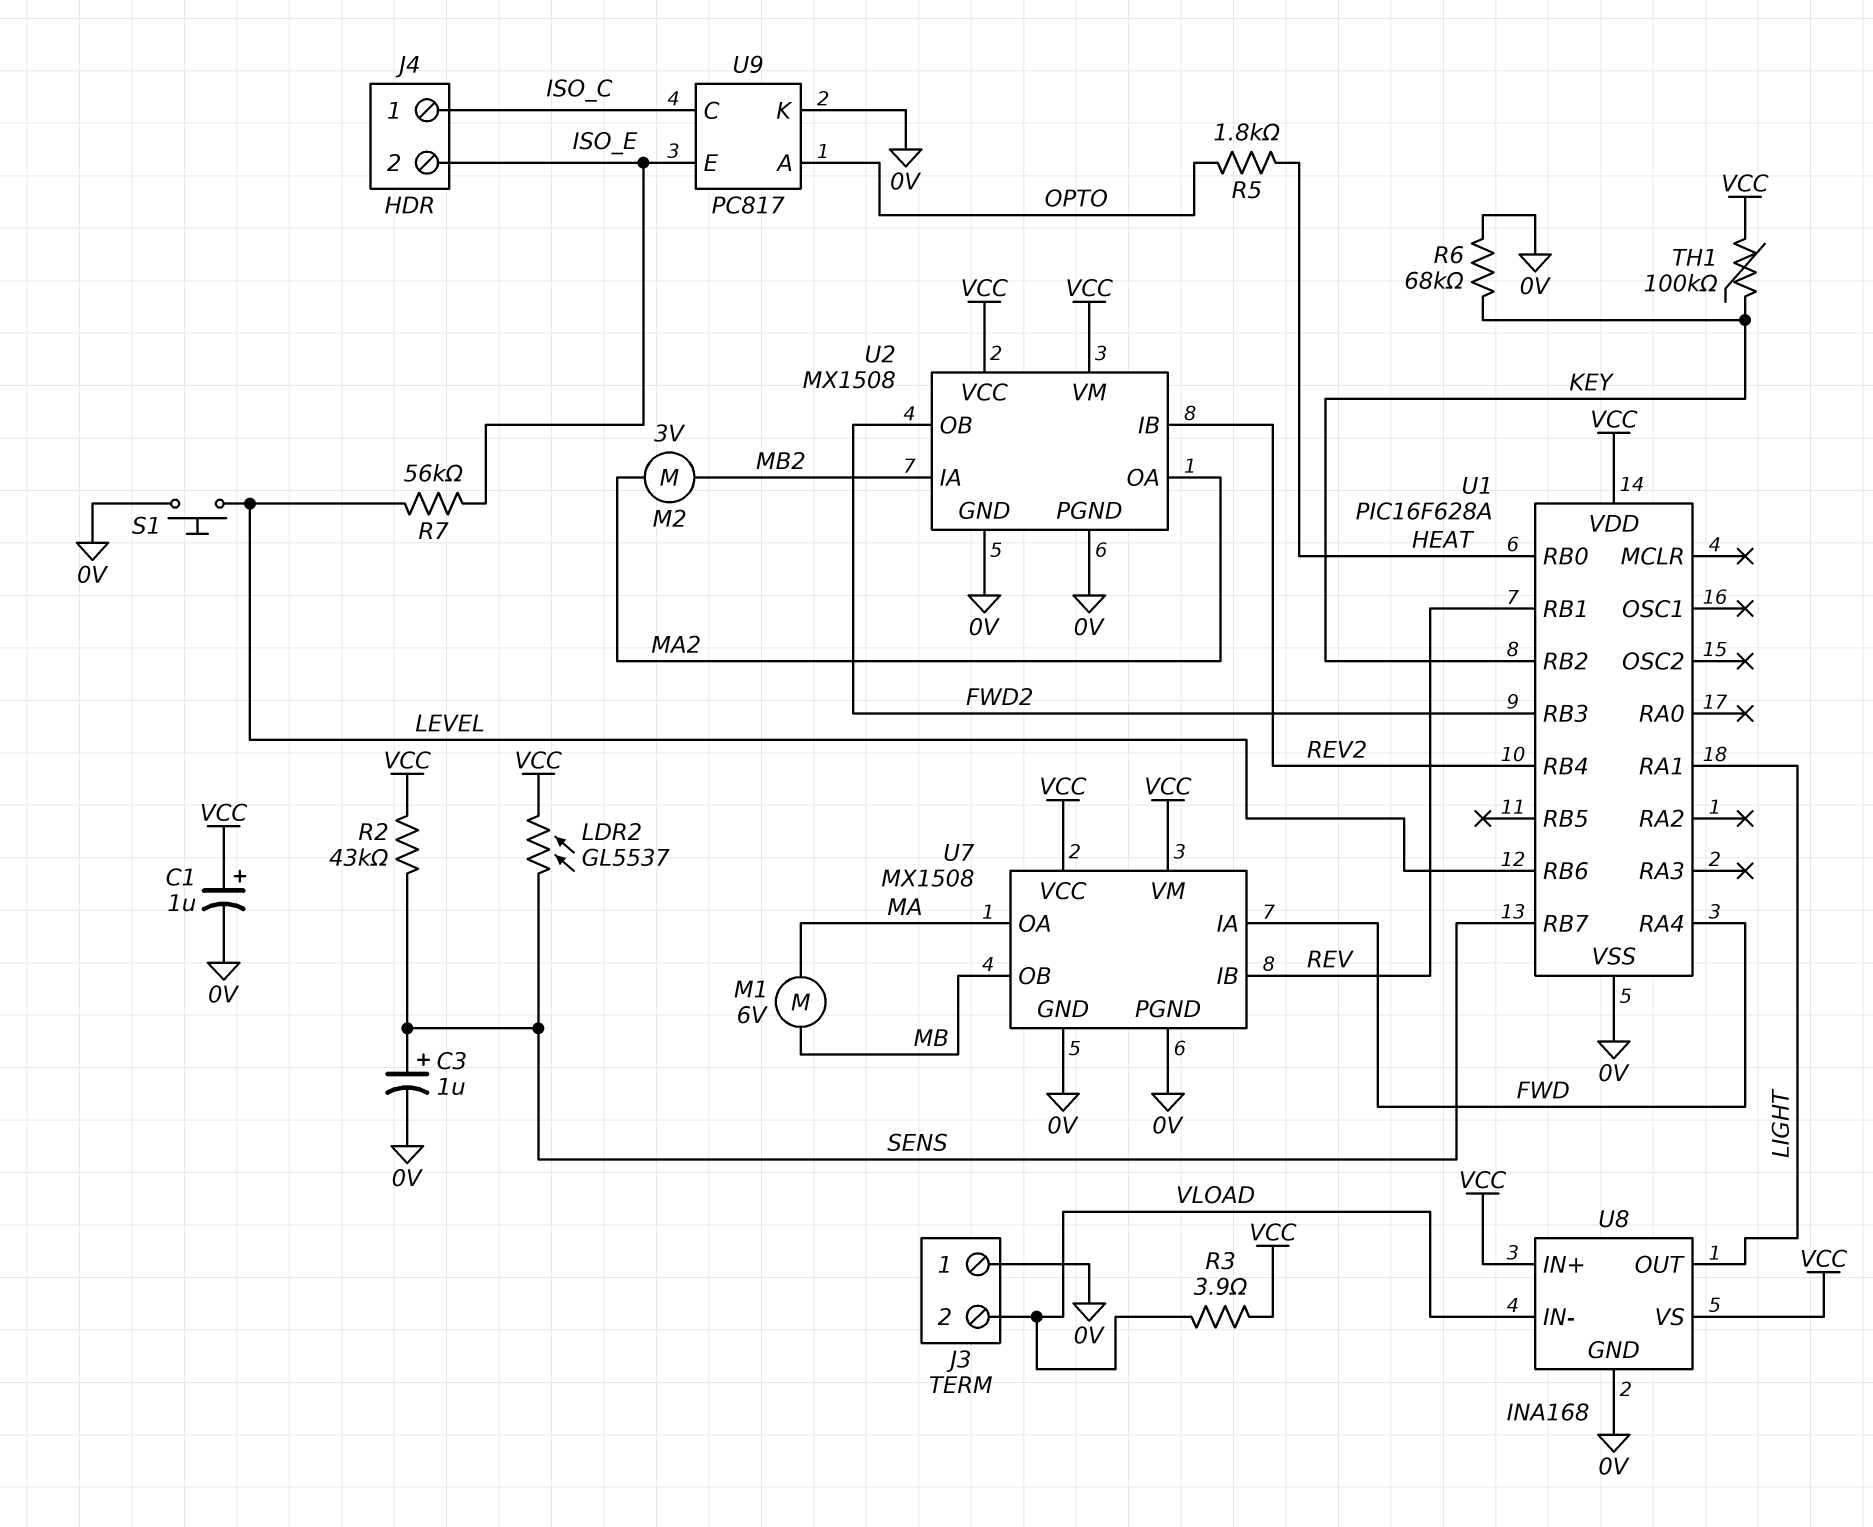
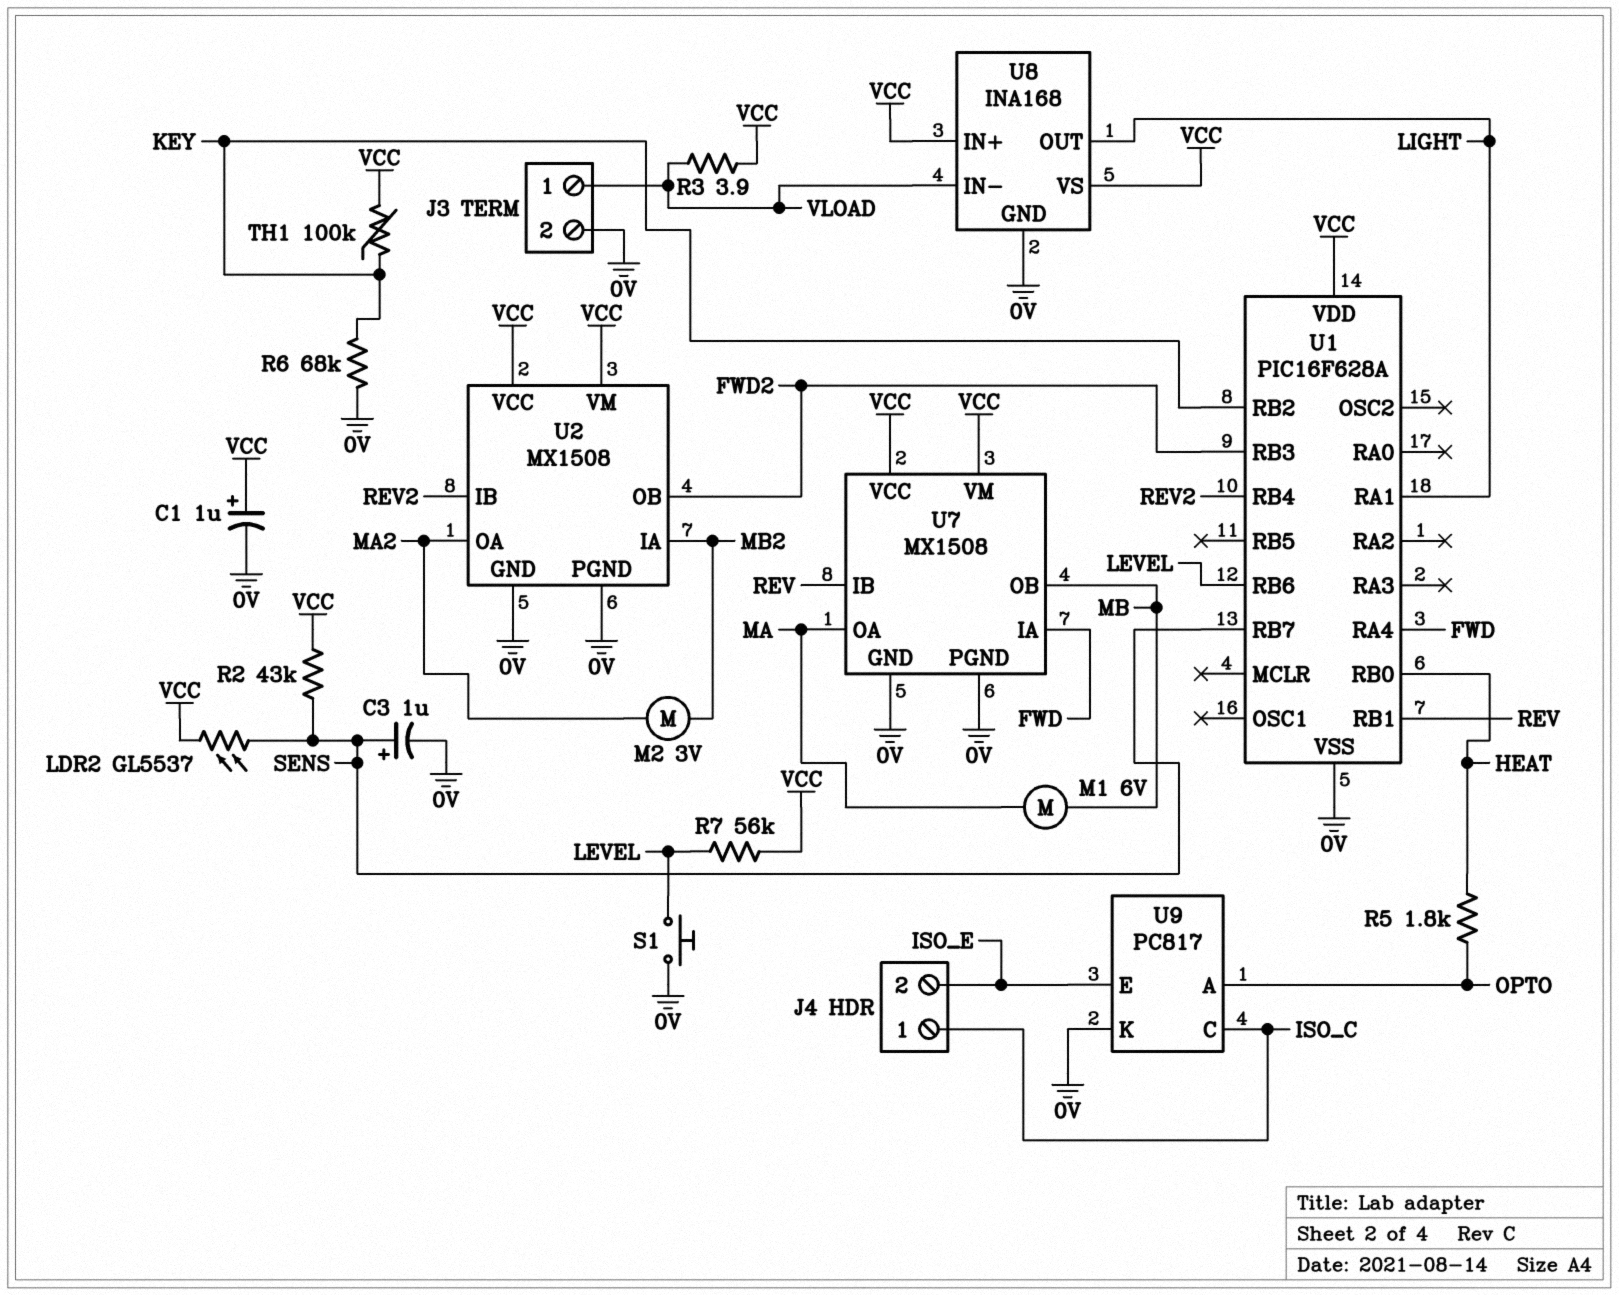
J3 pin 1: 0V -> VLOAD
J3 pin 2: VLOAD -> 0V
R7: 56k (ISO_E, LEVEL) -> 56k (LEVEL, VCC)

